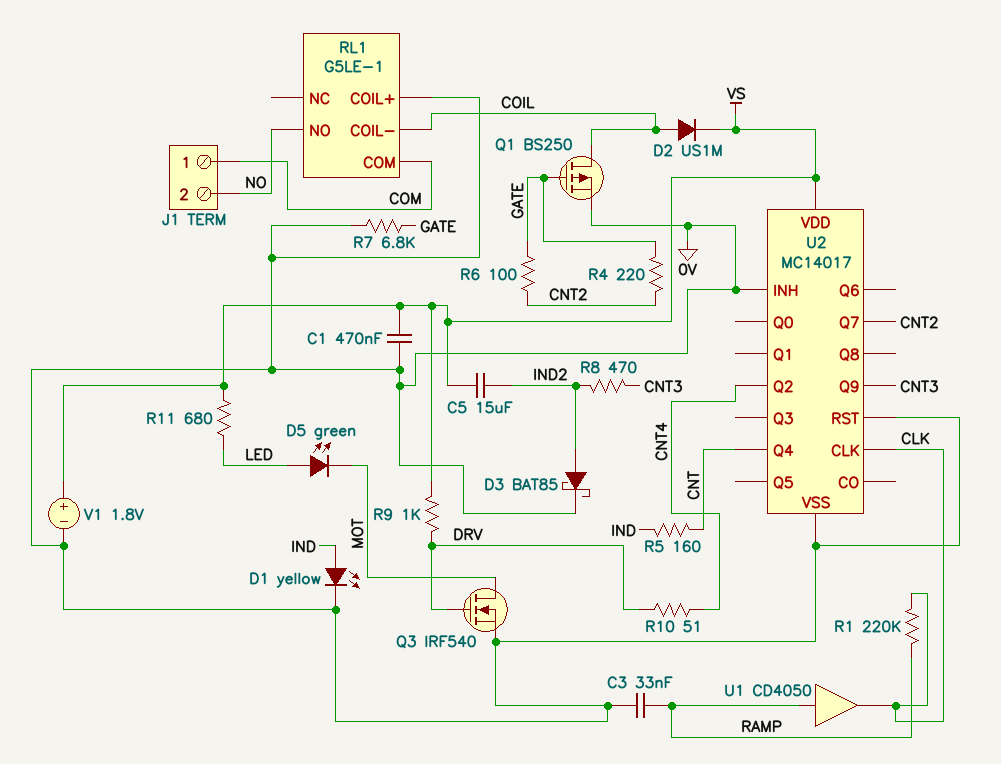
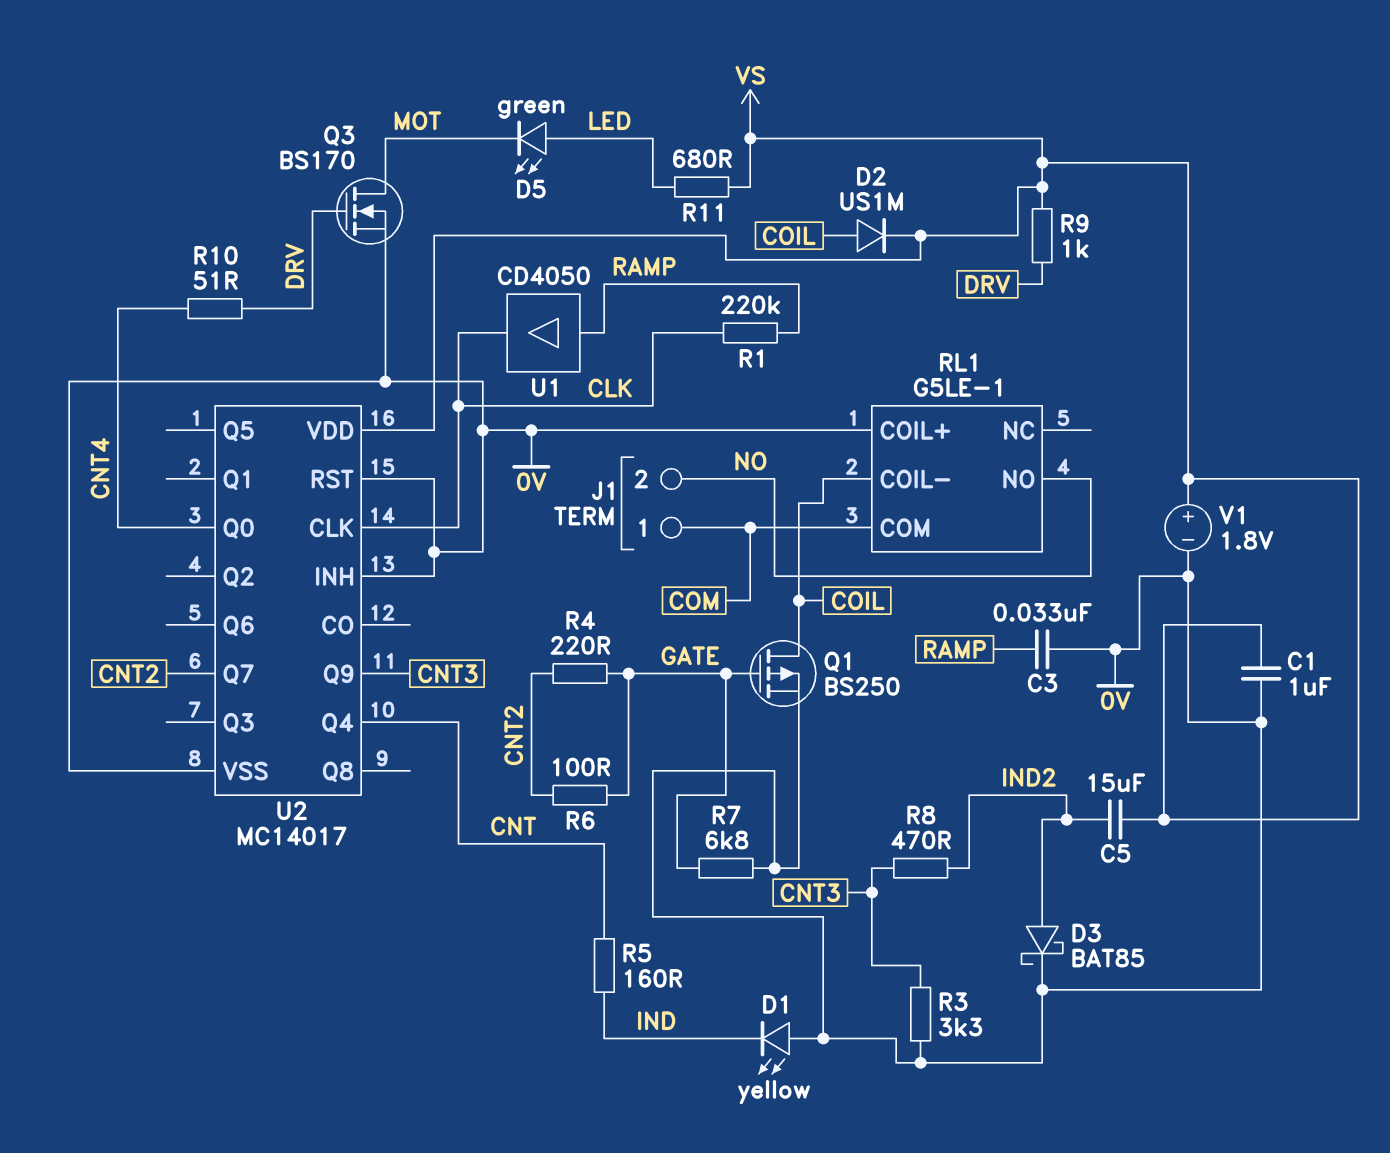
C1: 470nF (0V, VS) -> 1uF (0V, VS)
D1: LED yellow (A IND, K 0V) -> LED yellow (A 0V, K IND)
Q3: NMOS IRF540 (G DRV, D MOT, S 0V) -> NMOS BS170 (G DRV, D MOT, S 0V)
R3: none -> 3.3k (0V, CNT3)
U2 pin Q0: none -> CNT4
U2 pin Q2: CNT4 -> none

